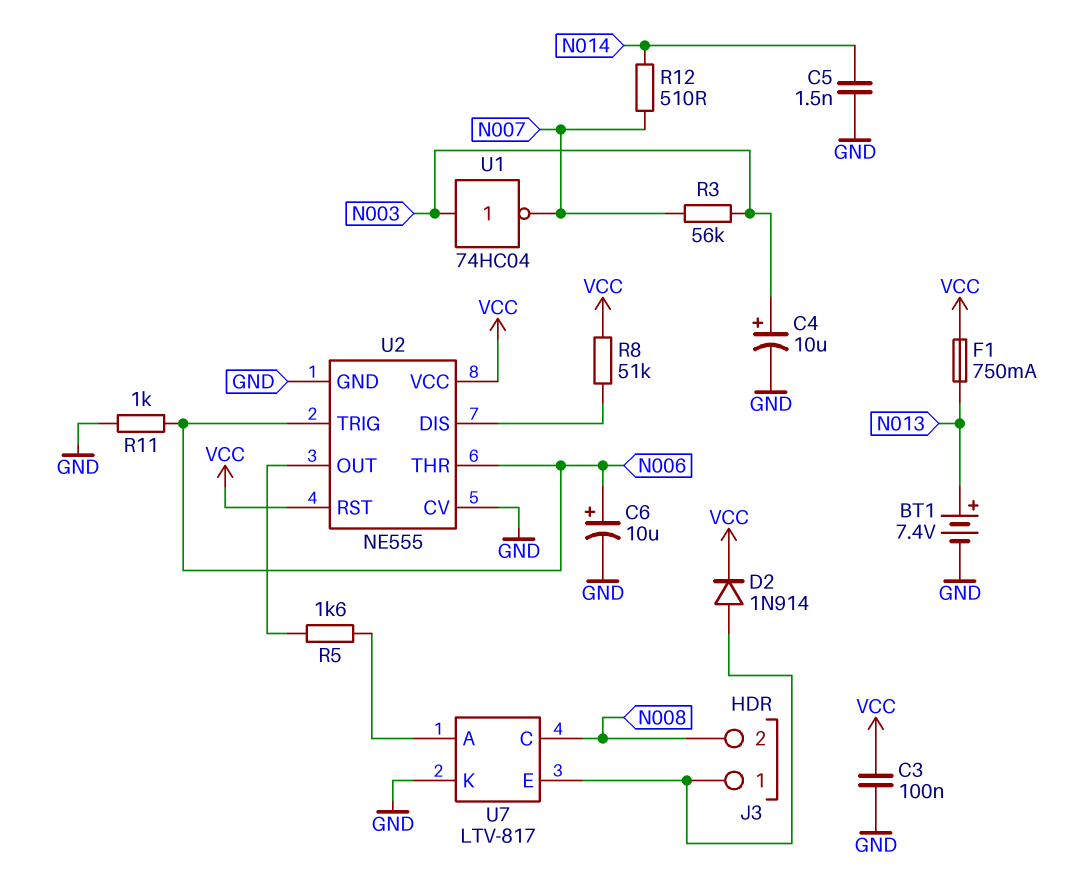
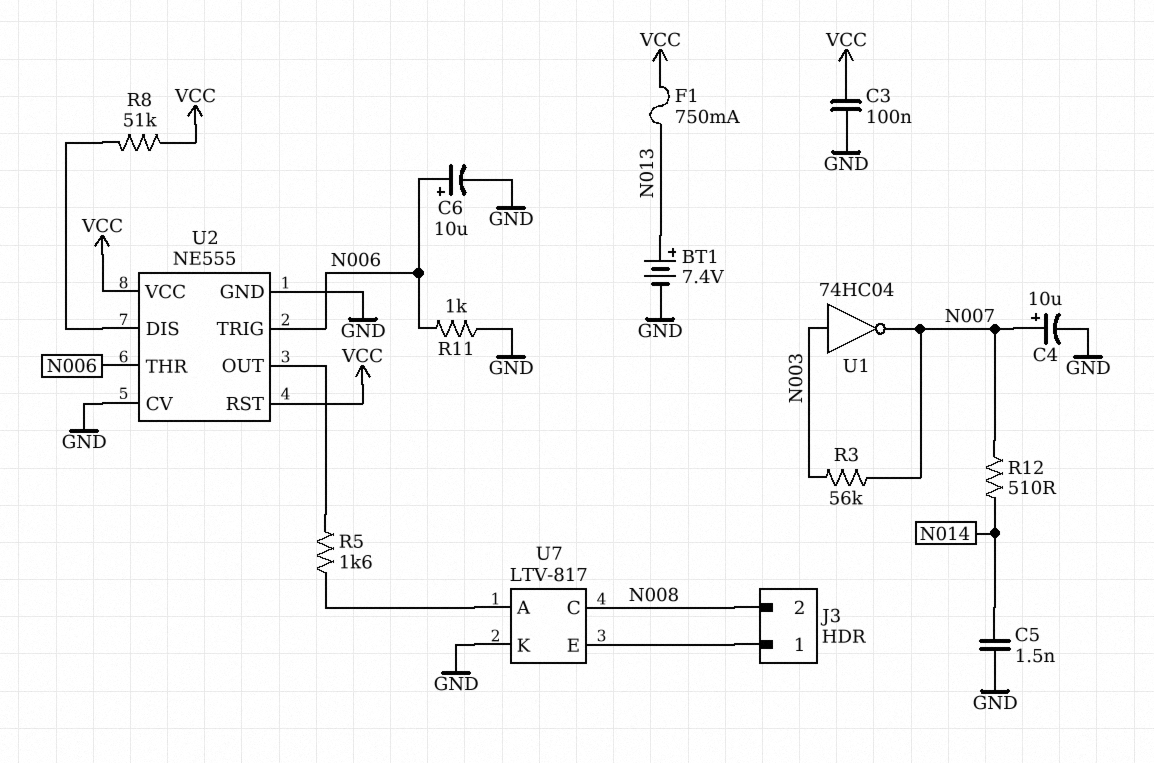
C4: 10uF (plus N003, minus GND) -> 10uF (plus N007, minus GND)
D2: diode 1N914 (A J3/1, K VCC) -> none

